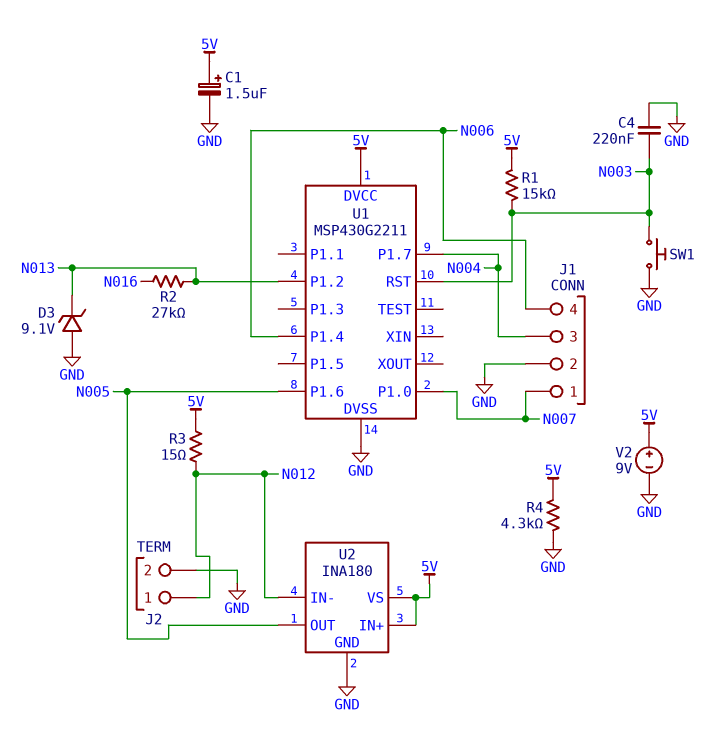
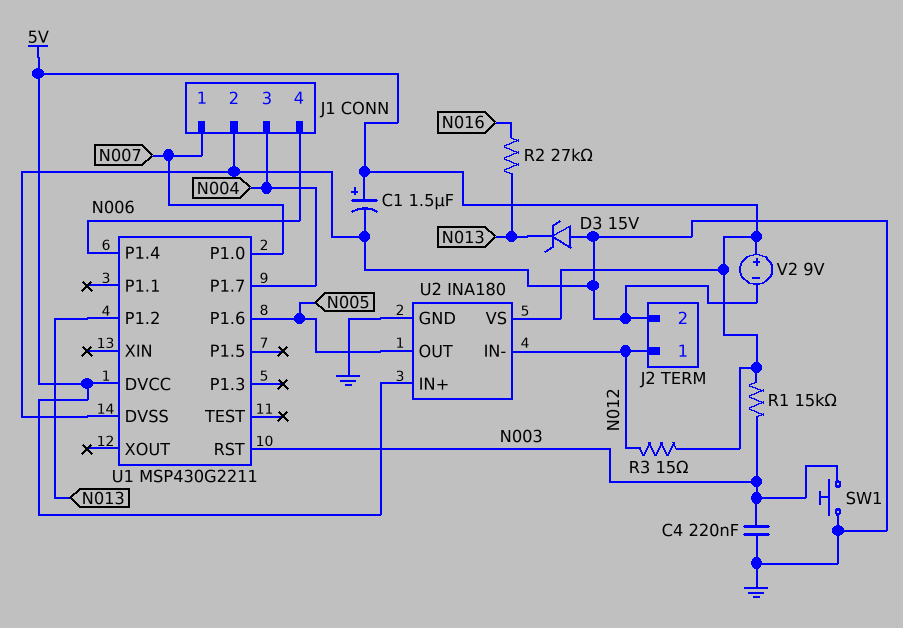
D3: zener 9.1V (A GND, K N013) -> zener 15V (A GND, K N013)
R4: 4.3k (5V, GND) -> none

